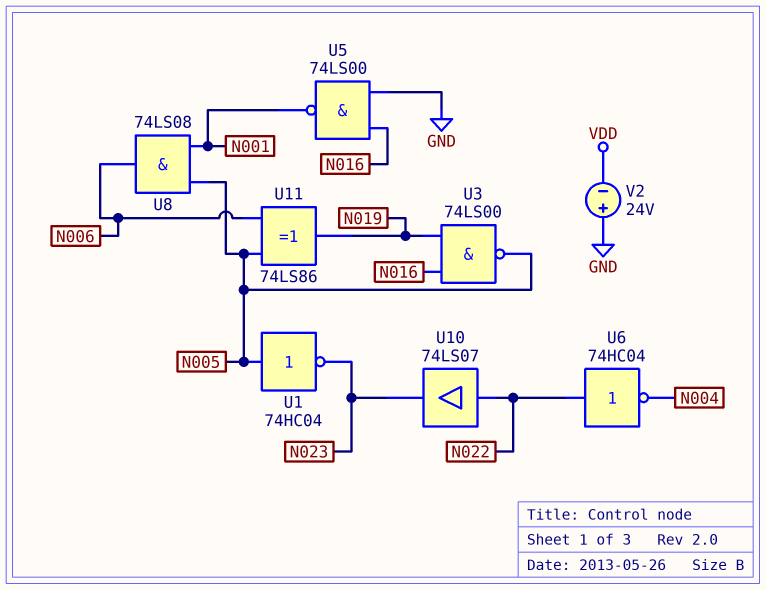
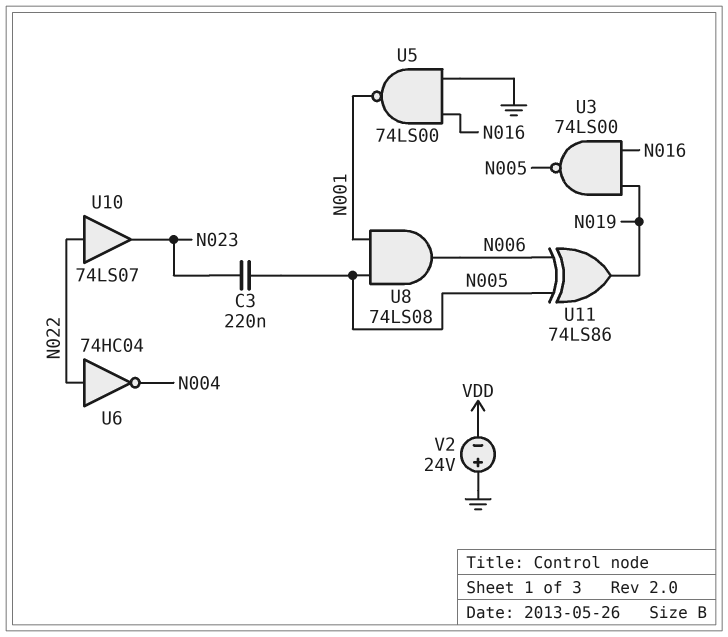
C3: none -> 220nF (N005, N023)
U1: NOT 74HC04 (in N005, out N023) -> none

